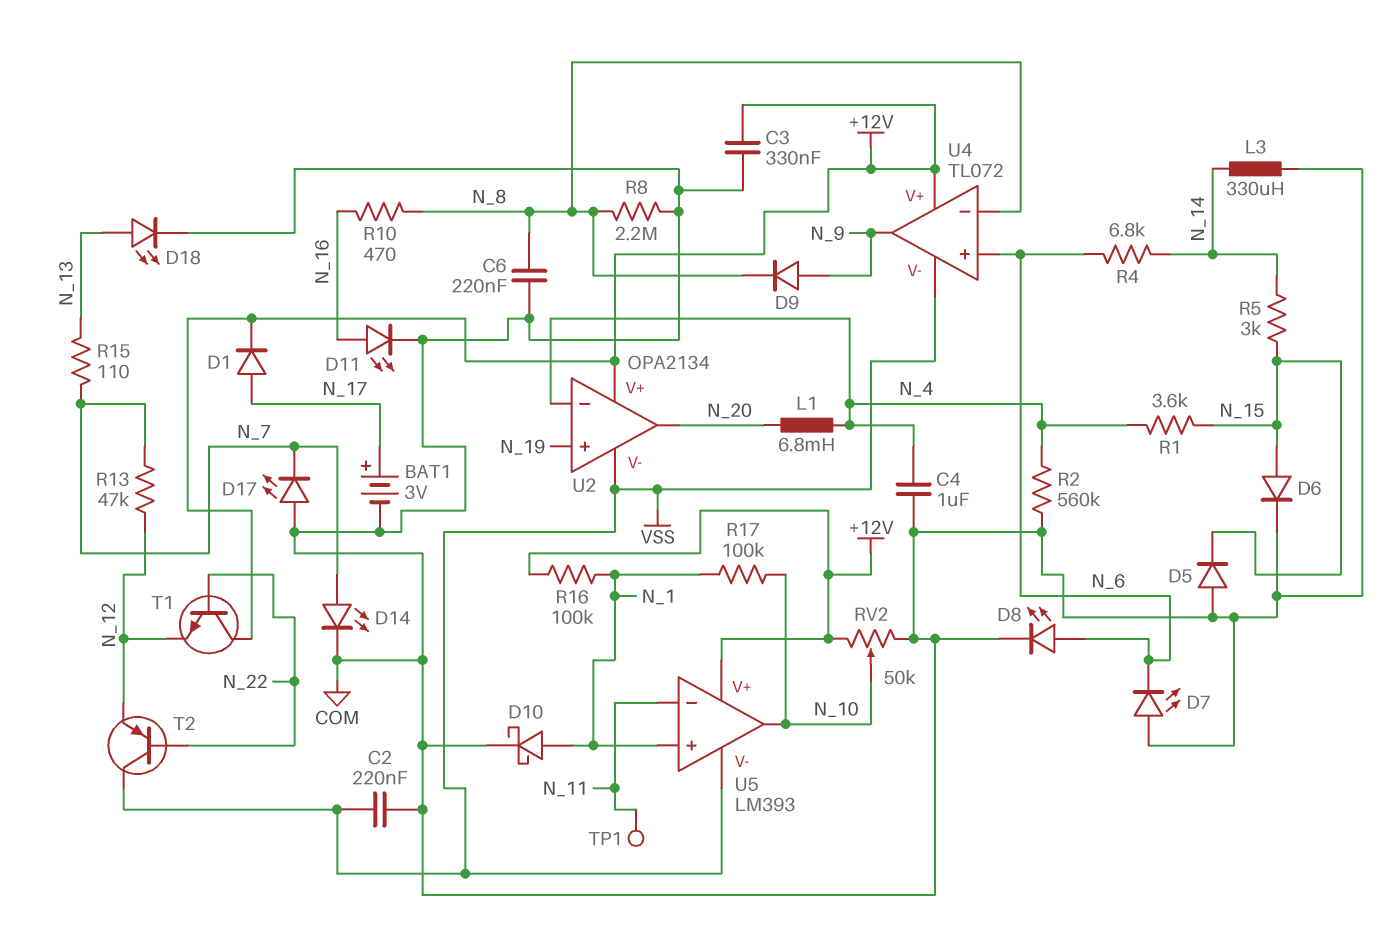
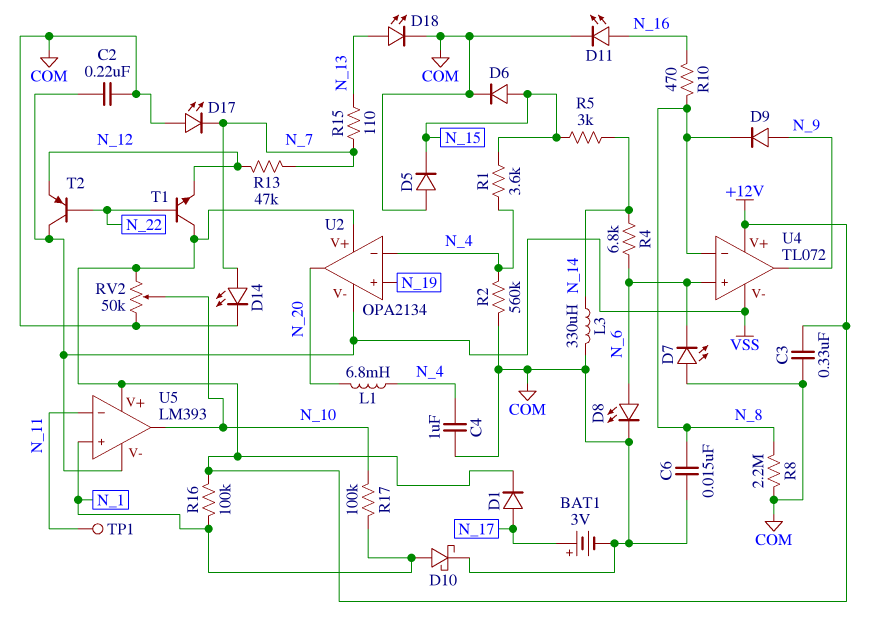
C6: 220nF (COM, N_8) -> 15nF (COM, N_8)

